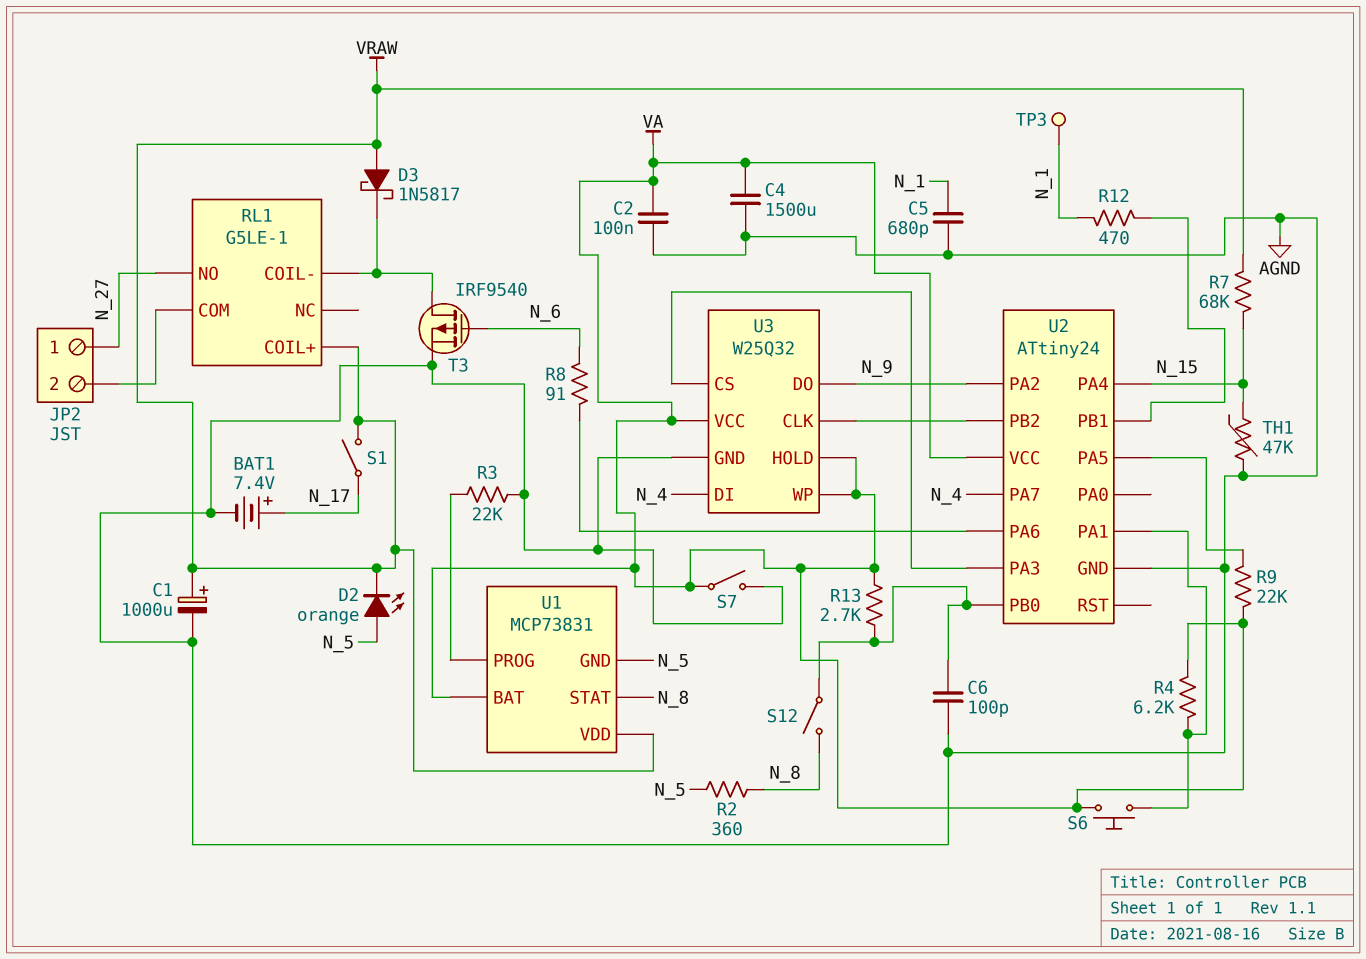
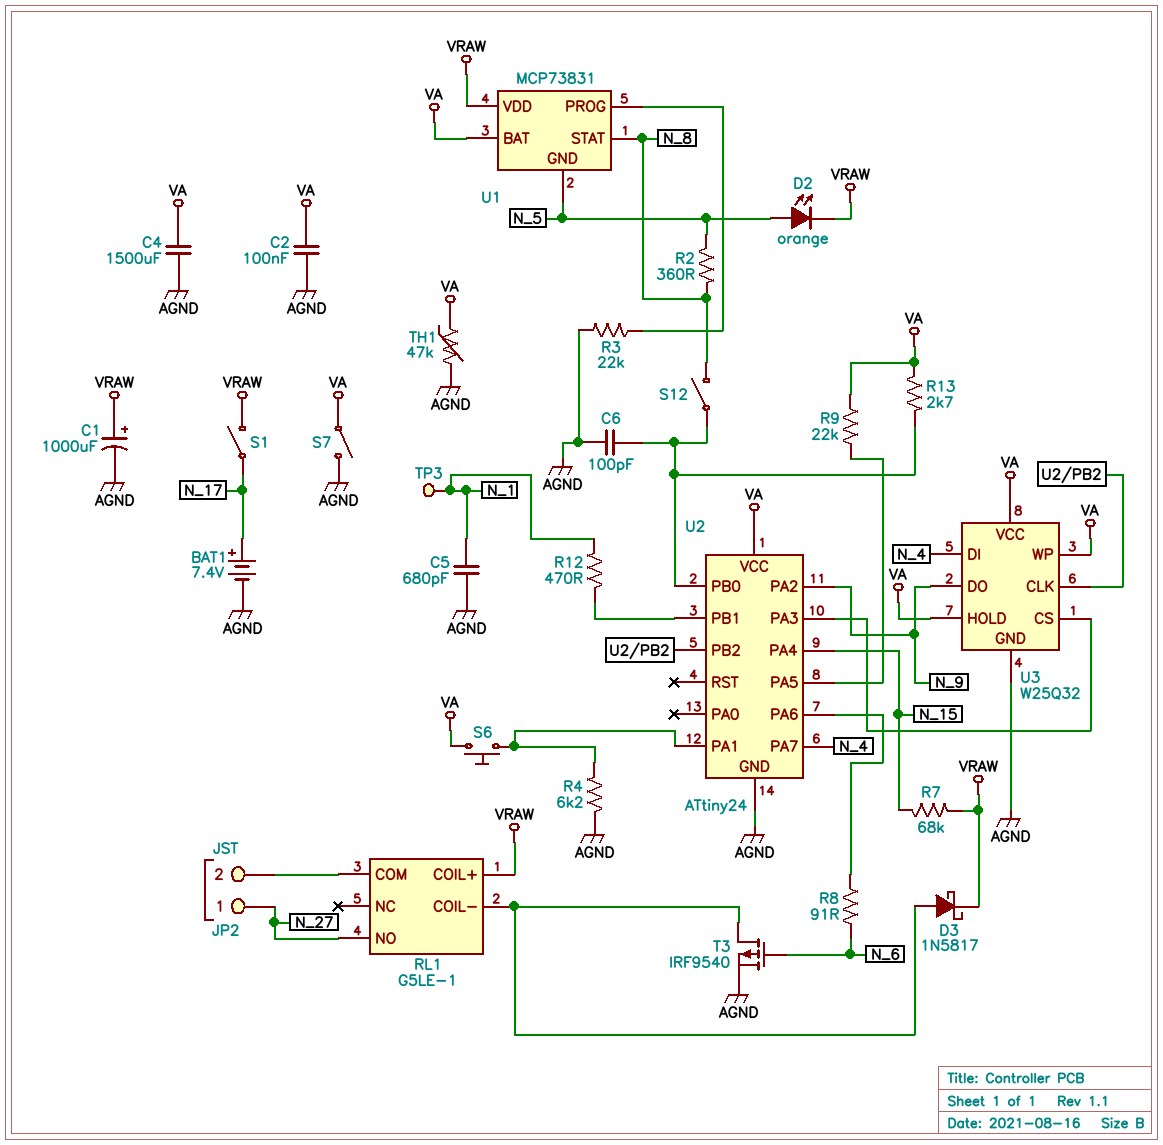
D3: schottky 1N5817 (A VRAW, K RL1/COIL-) -> schottky 1N5817 (A RL1/COIL-, K VRAW)
R4: 6.2k (U2/PA1, VA) -> 6.2k (AGND, U2/PA1)
TH1: 47k (AGND, N_15) -> 47k (AGND, VA)

